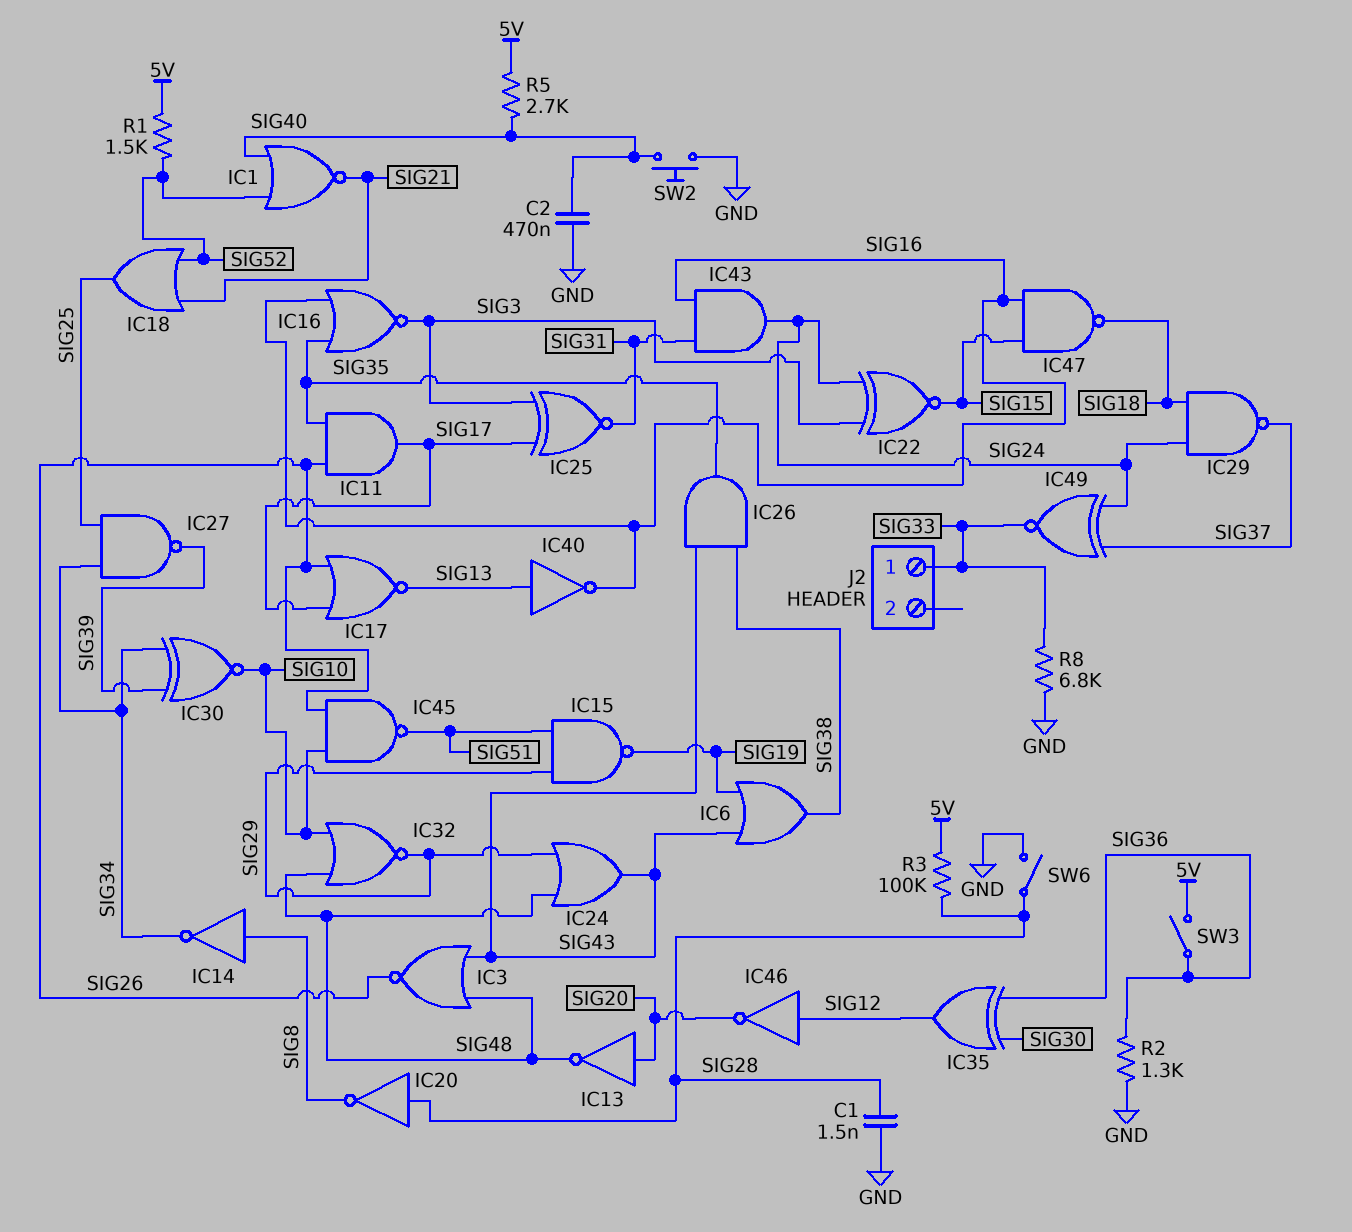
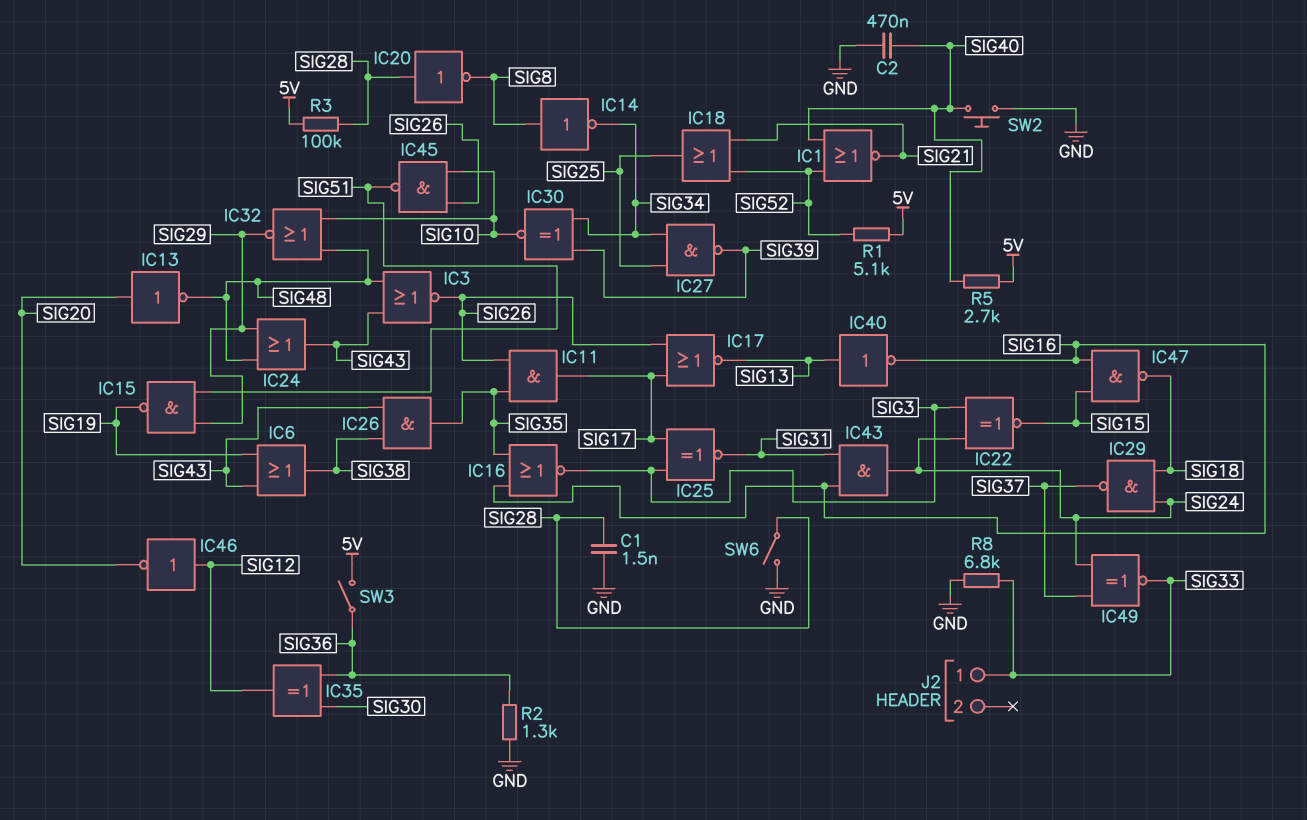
R1: 1.5k (5V, SIG52) -> 5.1k (5V, SIG52)

